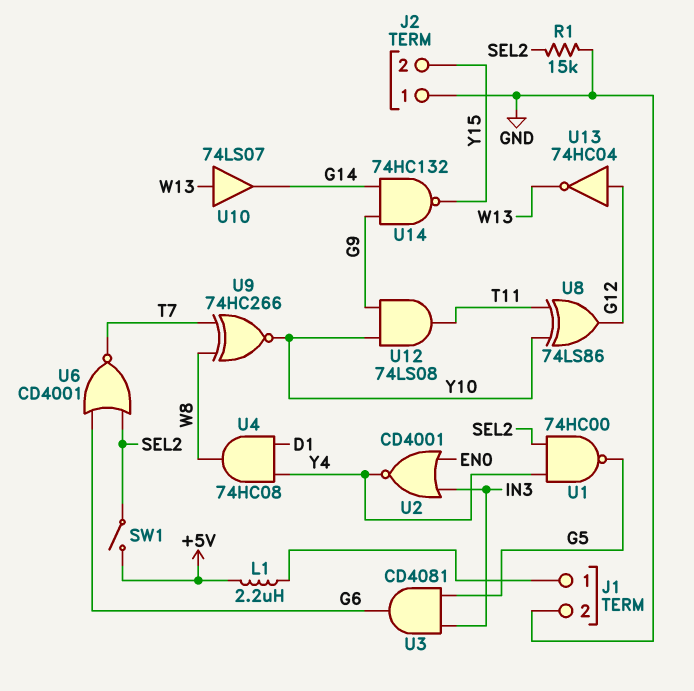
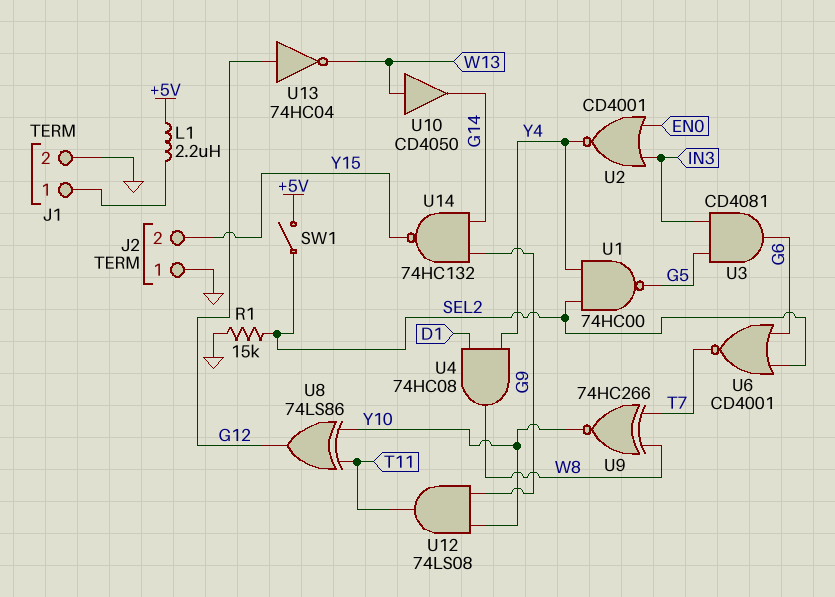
U10: buffer 74LS07 (in W13, out G14) -> buffer CD4050 (in W13, out G14)

